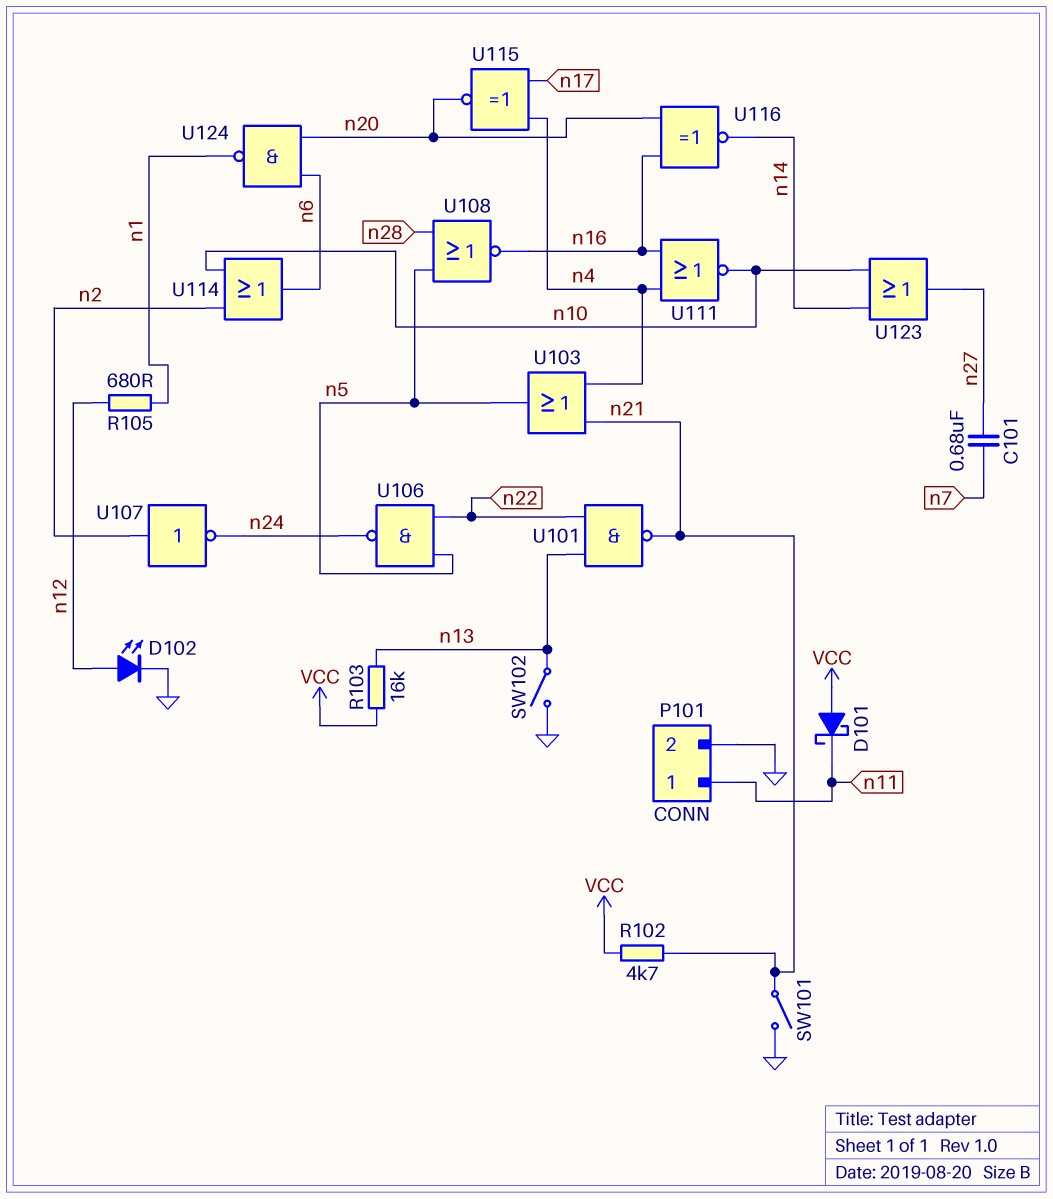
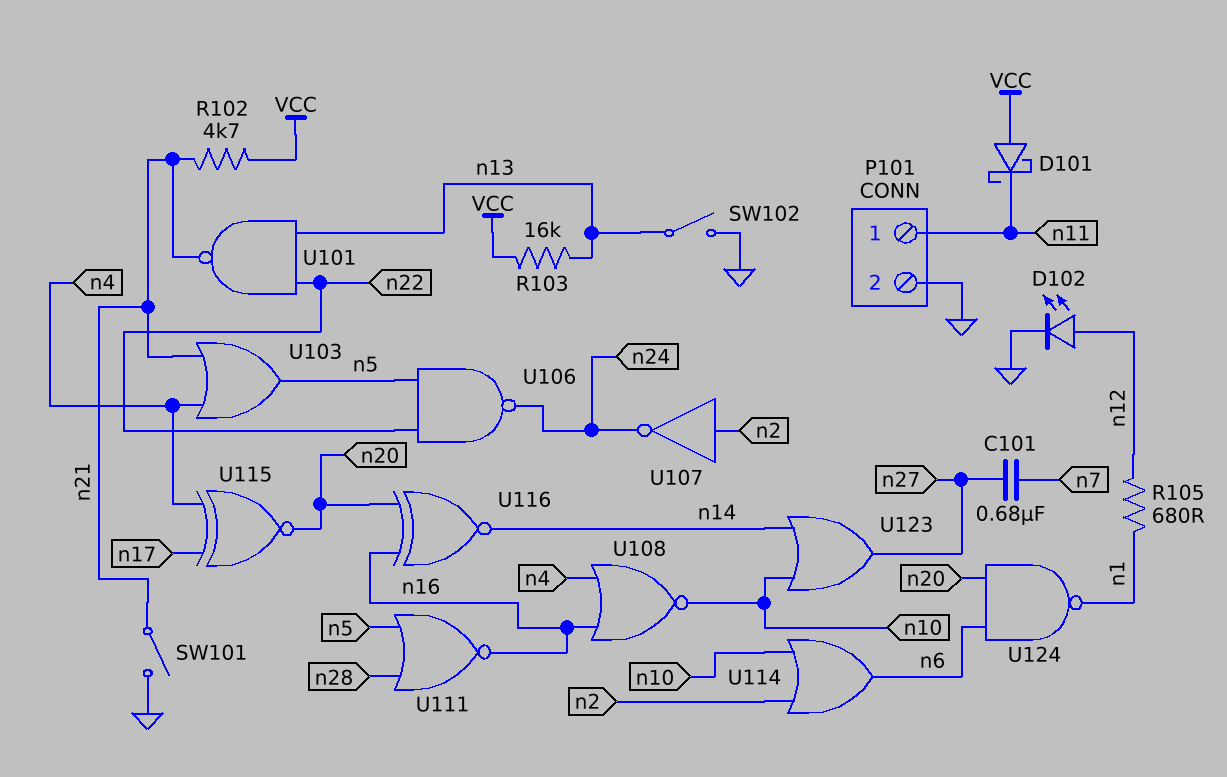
U108: NOR (in n5, in n28, out n16) -> NOR (in n4, in n16, out n10)
U111: NOR (in n4, in n16, out n10) -> NOR (in n5, in n28, out n16)

